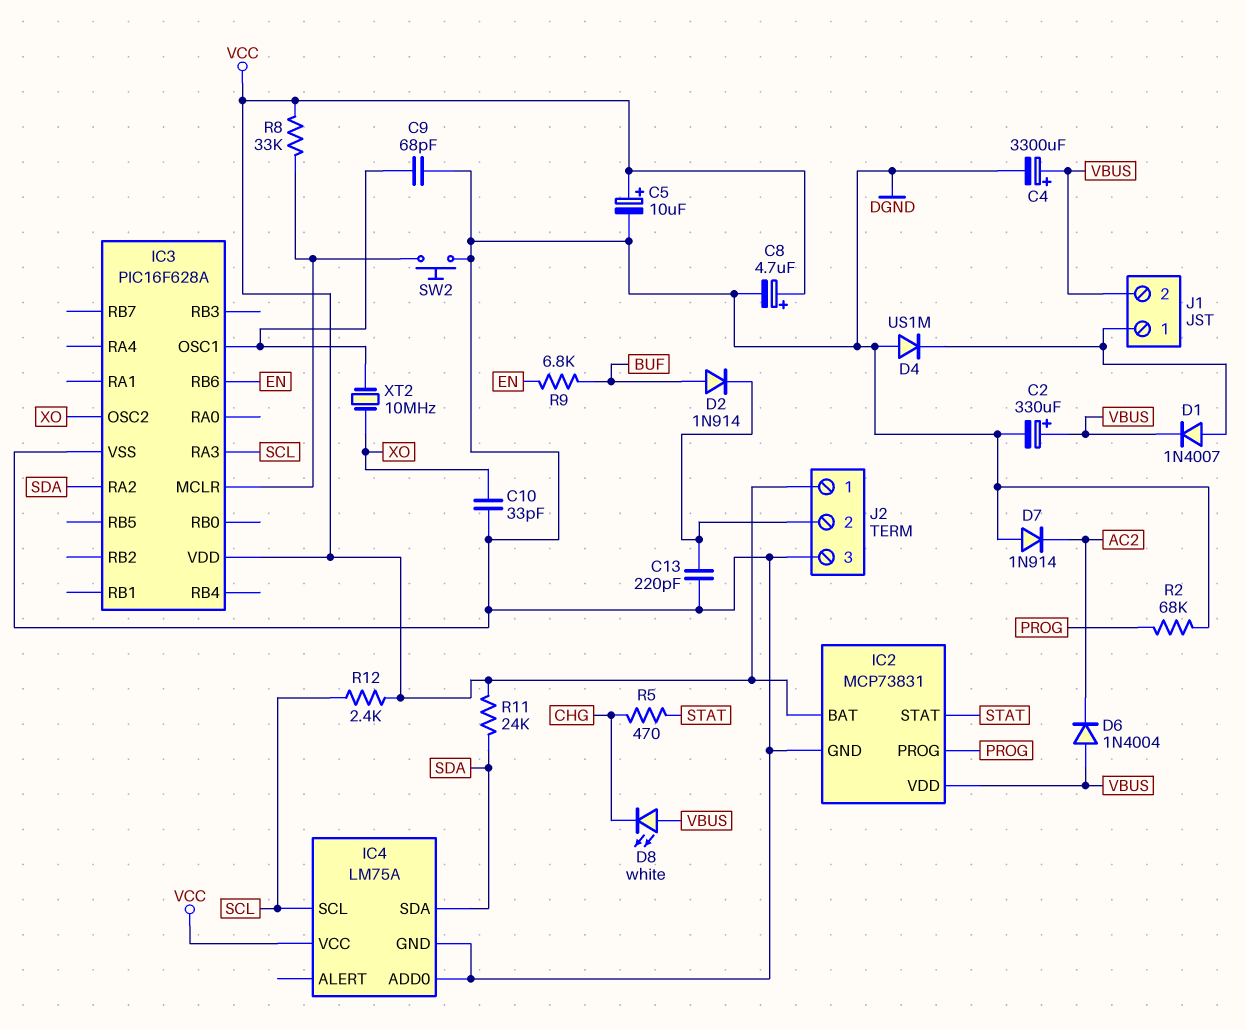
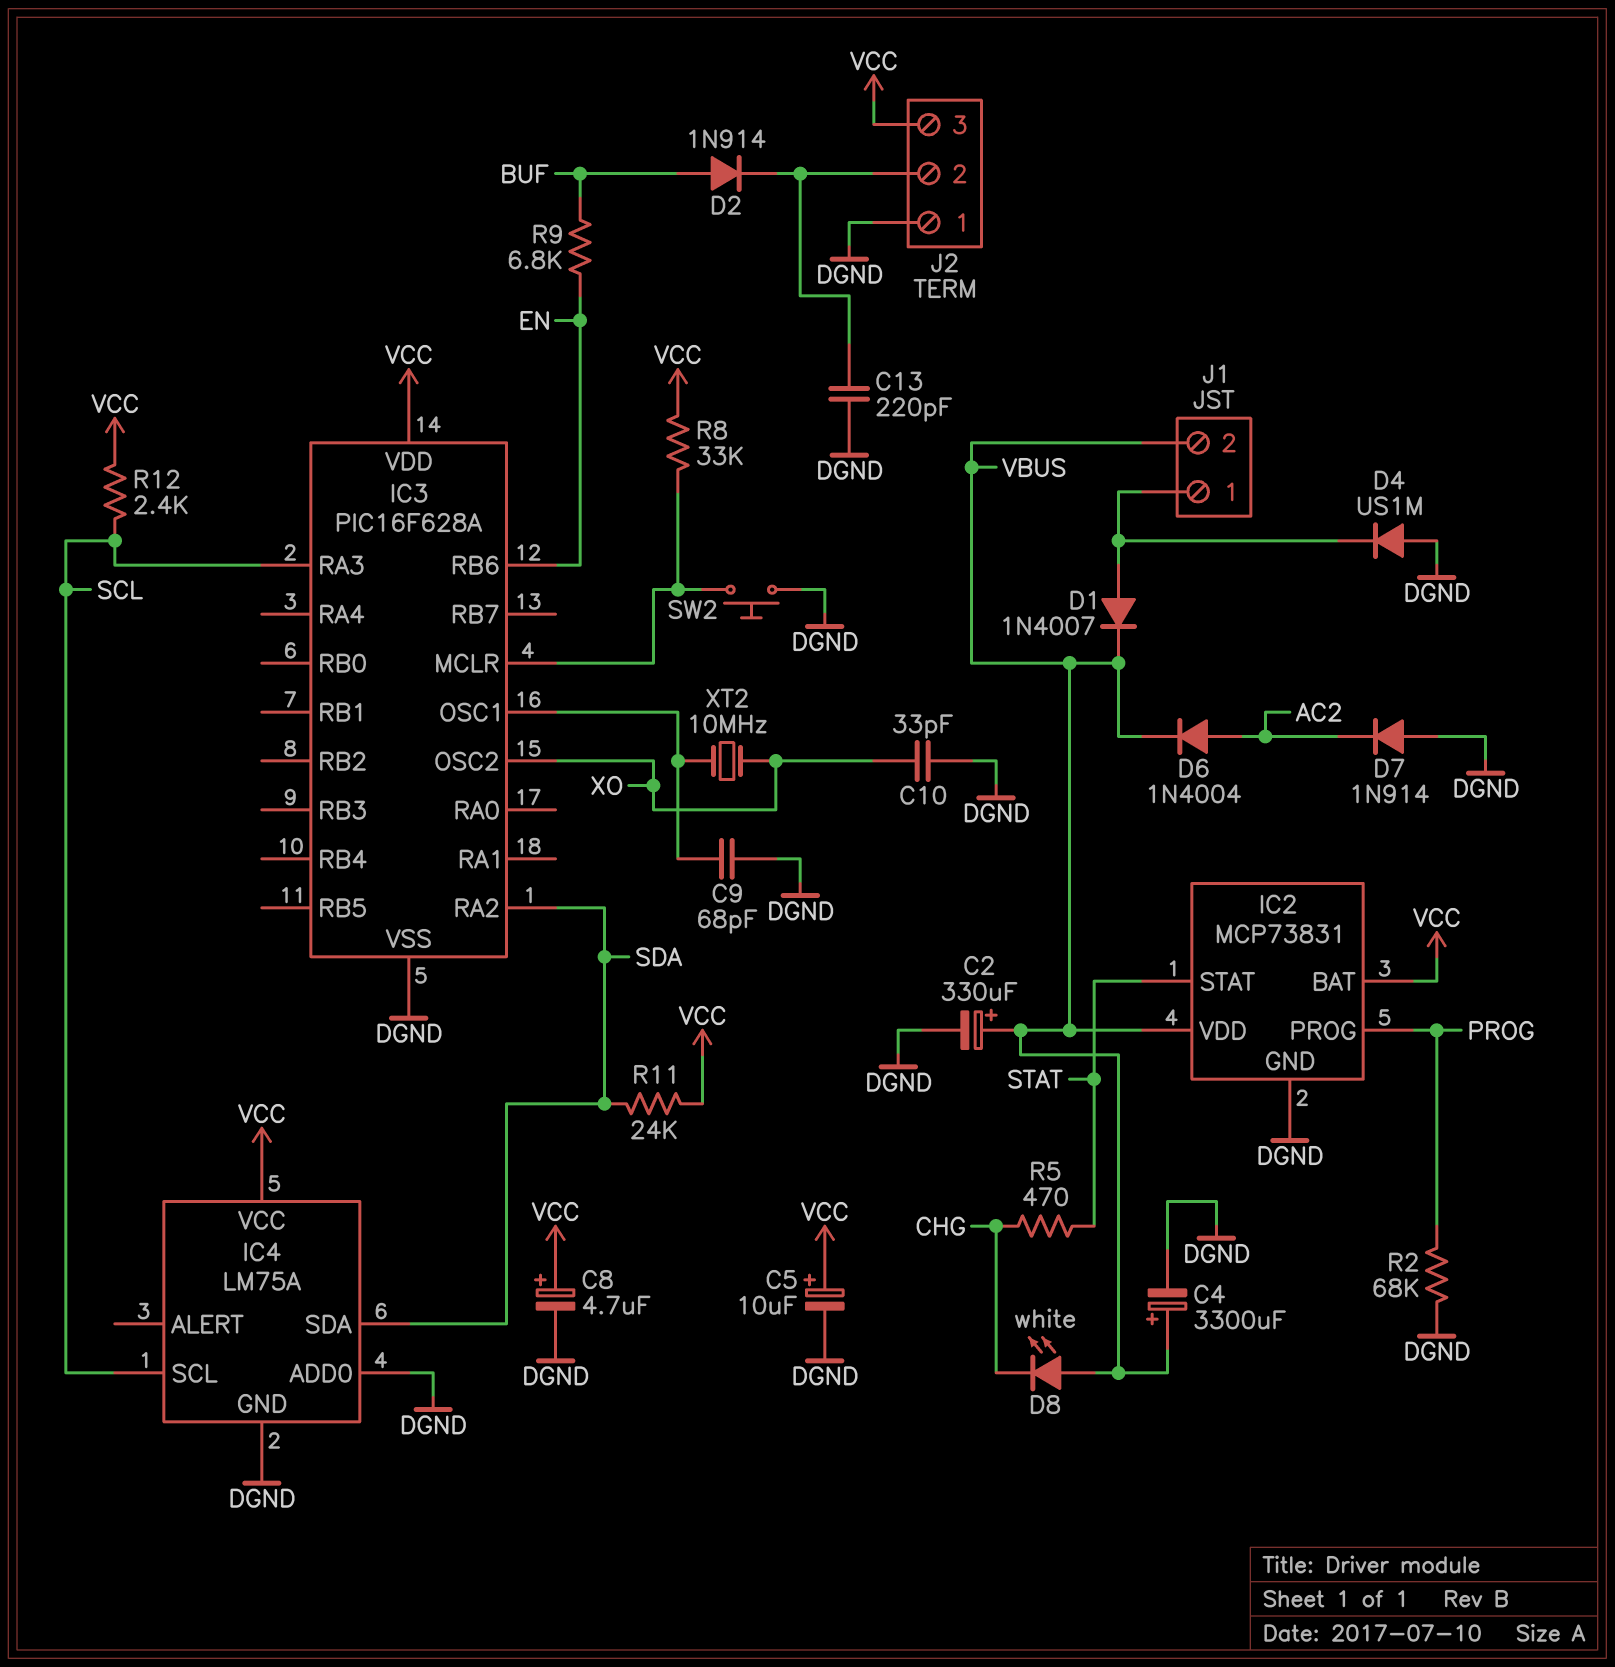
D6: diode 1N4004 (A VBUS, K AC2) -> diode 1N4004 (A AC2, K VBUS)
J2 pin 1: VCC -> DGND
J2 pin 3: DGND -> VCC

